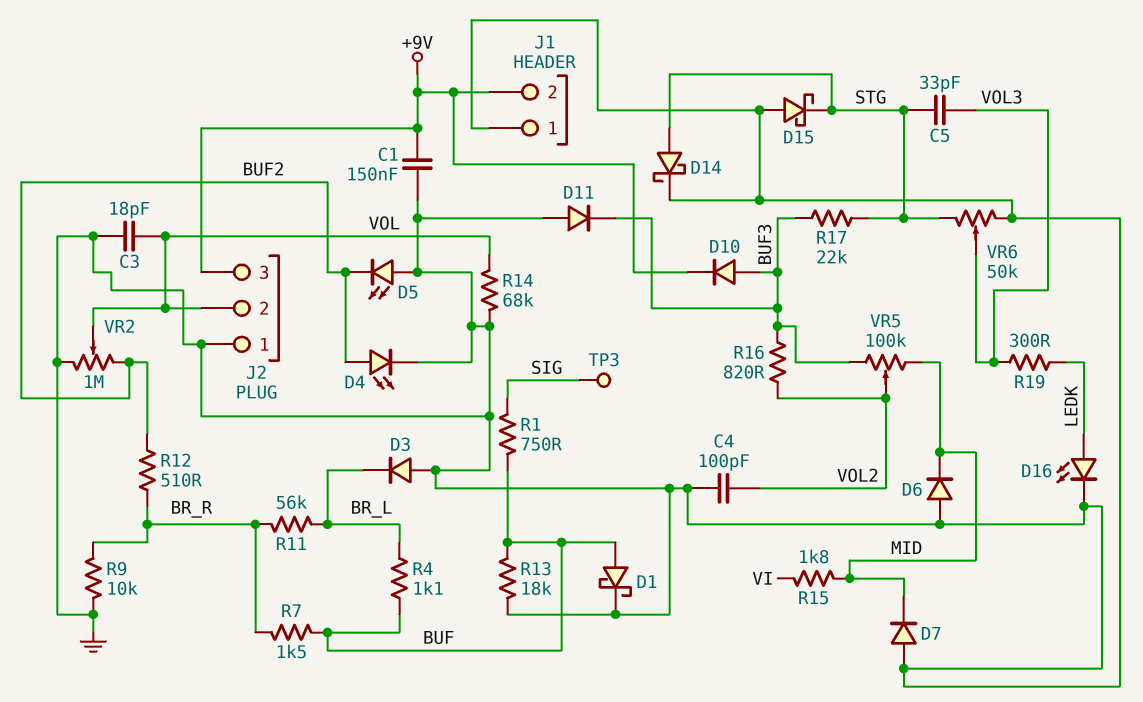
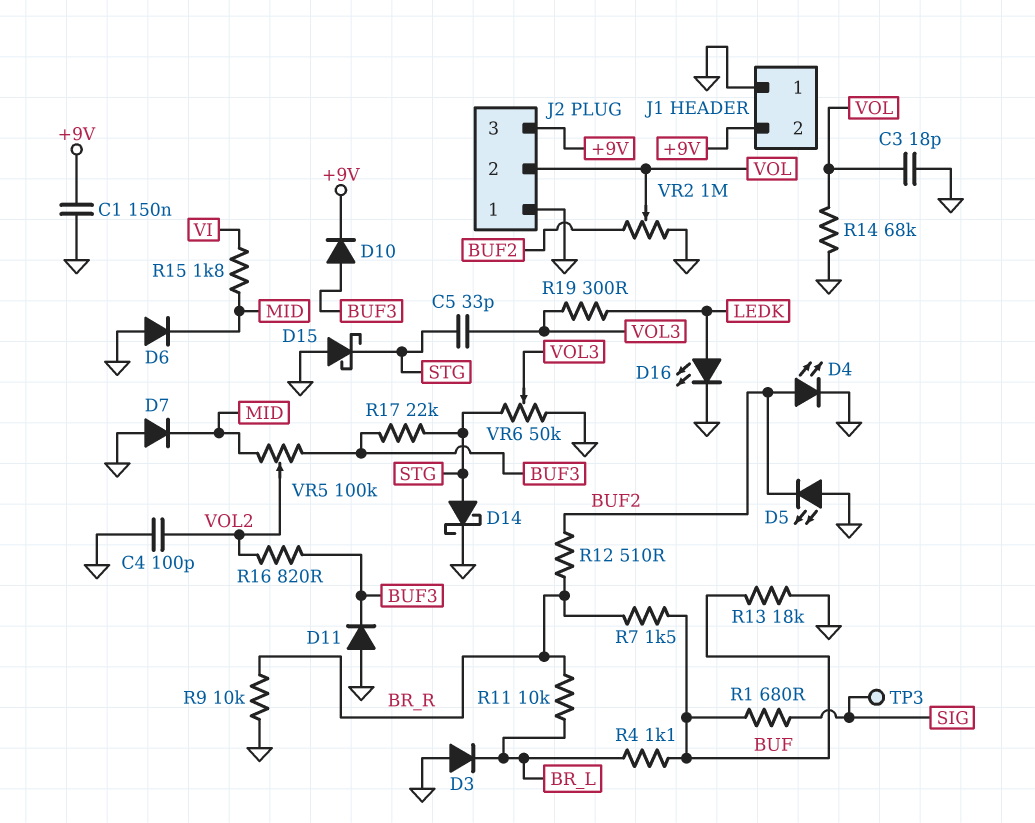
D1: schottky (A BUF, K GND) -> none
R1: 750 (BUF, SIG) -> 680 (BUF, SIG)
R11: 56k (BR_L, BR_R) -> 10k (BR_L, BR_R)

